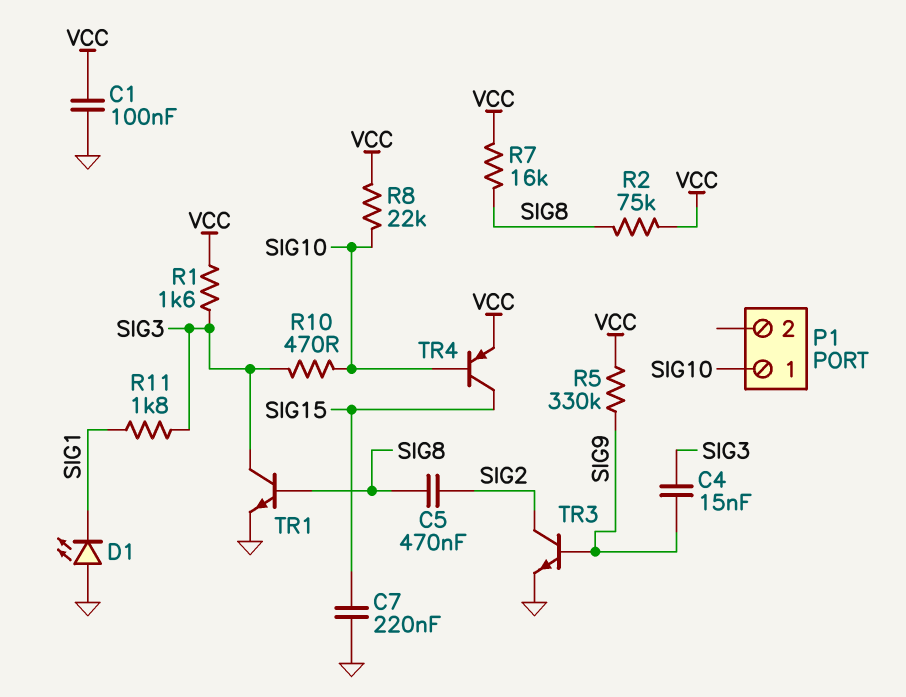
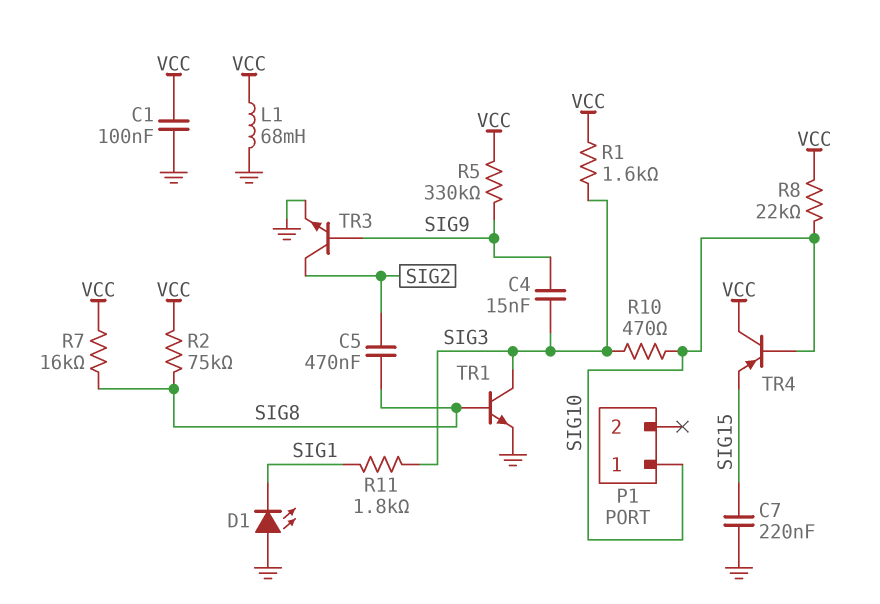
L1: none -> 68mH (GND, VCC)
TR4: PNP (B SIG10, C SIG15, E VCC) -> PNP (B SIG10, C VCC, E SIG15)

